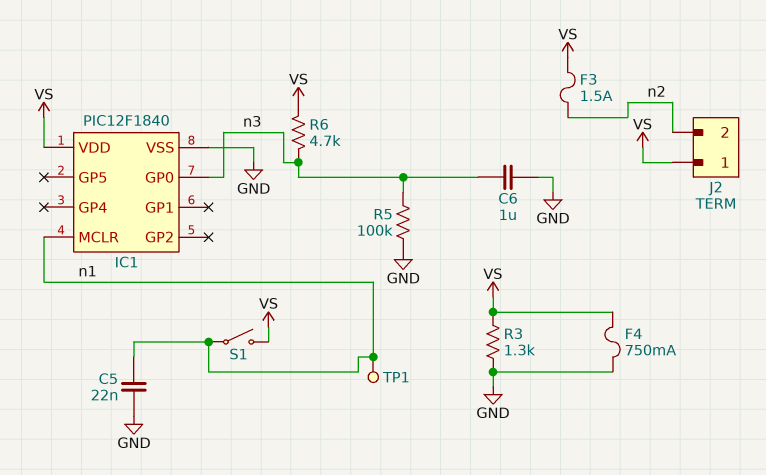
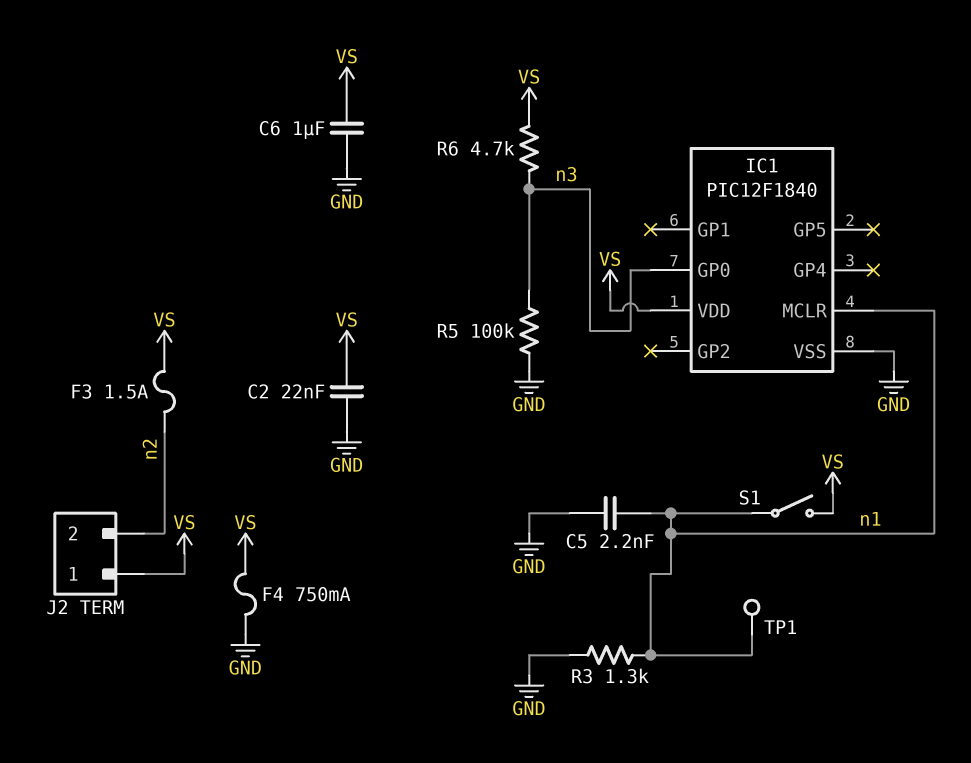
C2: none -> 22nF (GND, VS)
C5: 22nF (GND, n1) -> 2.2nF (GND, n1)
C6: 1uF (GND, n3) -> 1uF (GND, VS)
R3: 1.3k (GND, VS) -> 1.3k (GND, n1)

